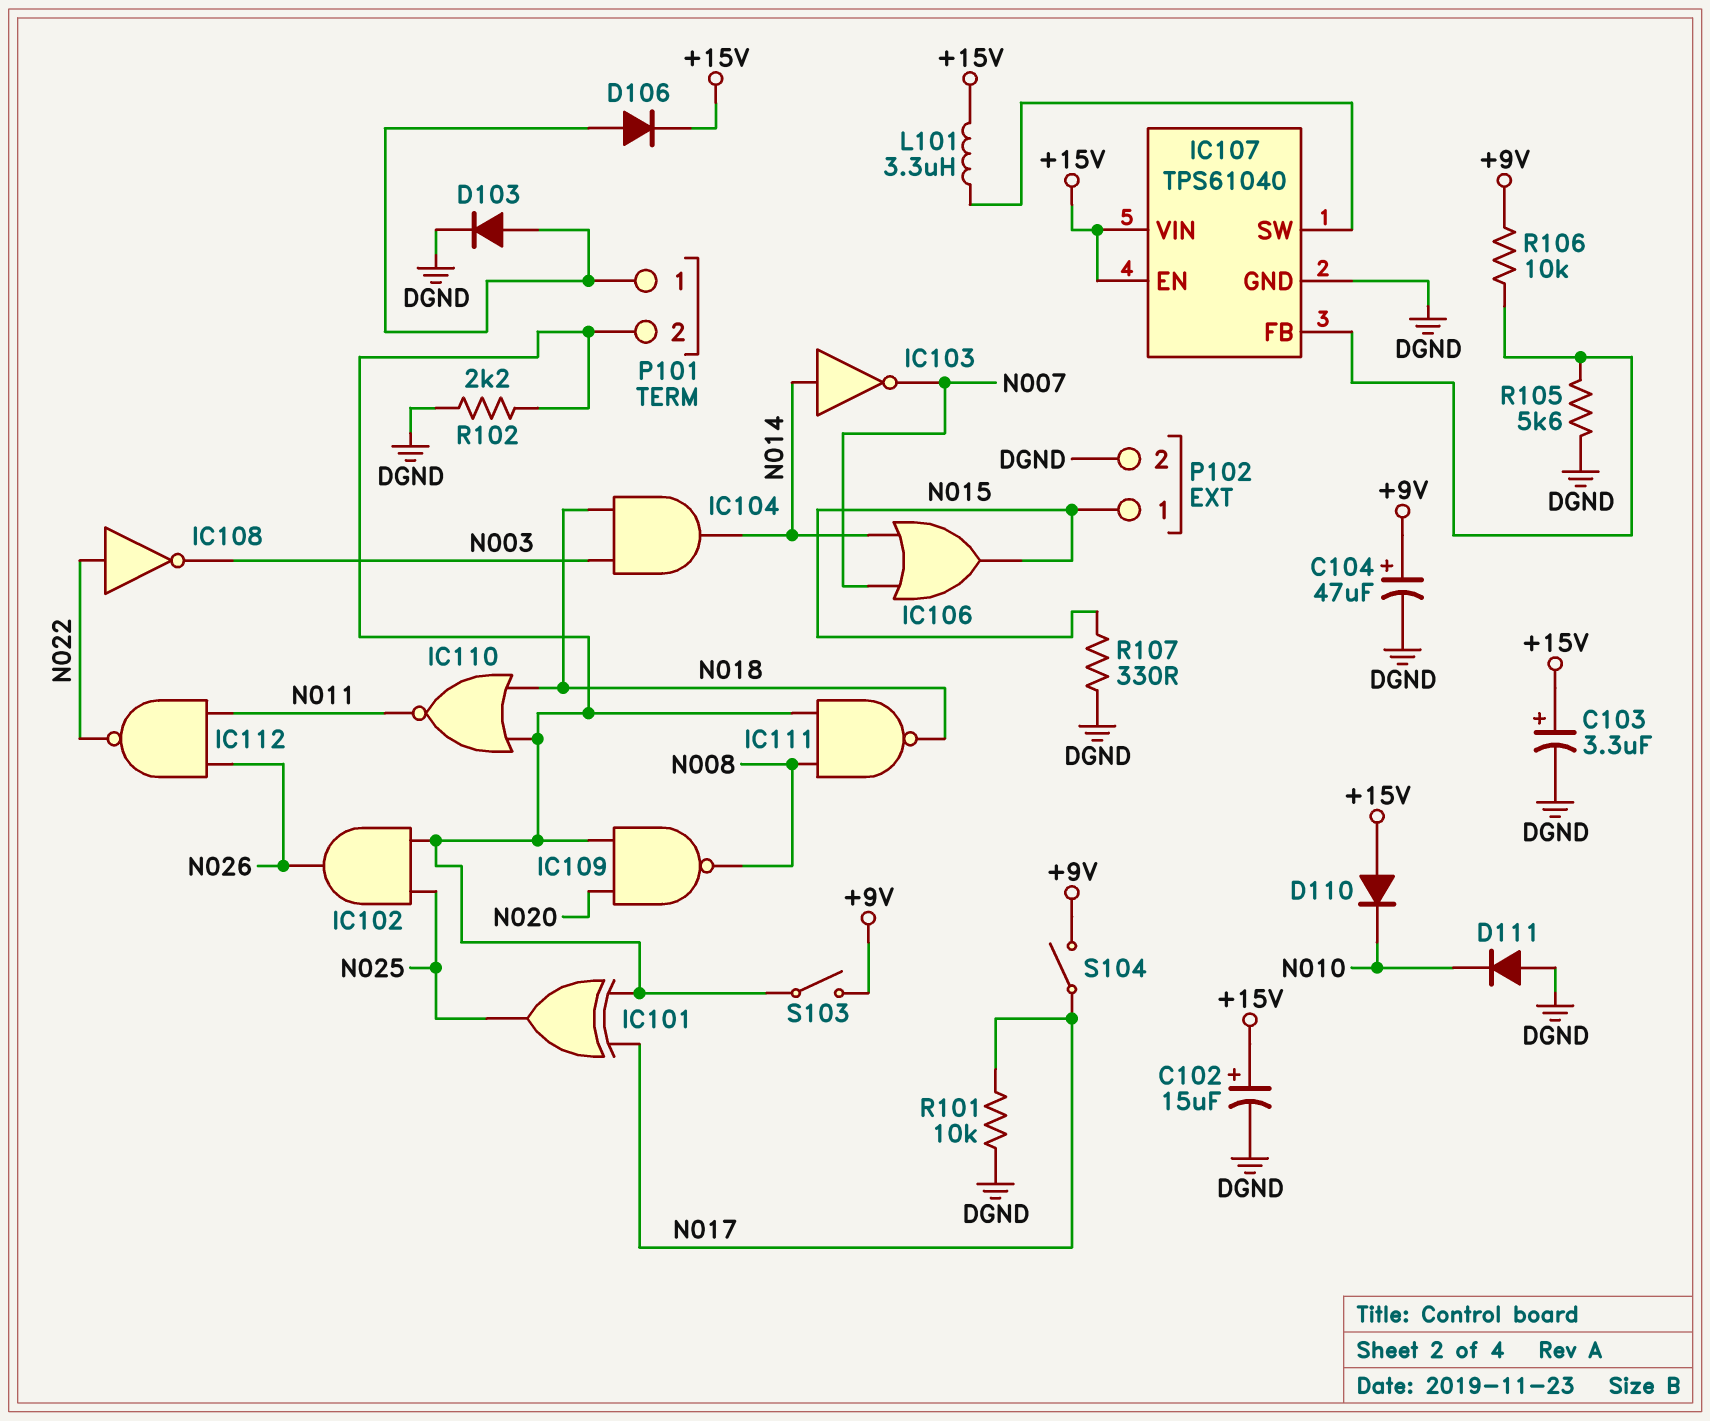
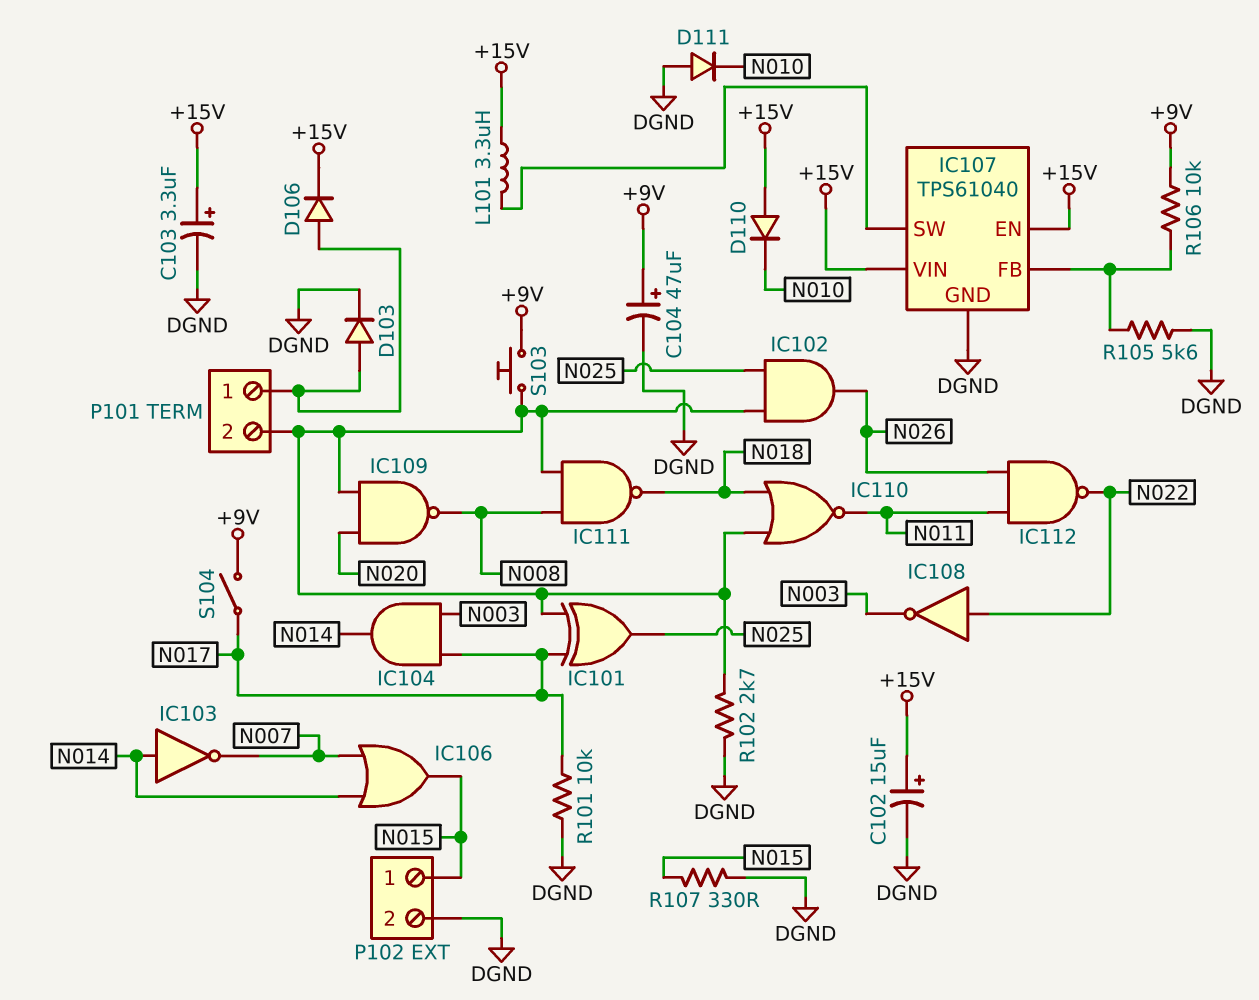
IC104: AND (in N003, in N018, out N014) -> AND (in N003, in N017, out N014)
R102: 2.2k (DGND, P101/2) -> 2.7k (DGND, P101/2)
S103: switch (+9V, P101/2) -> button (+9V, P101/2)

